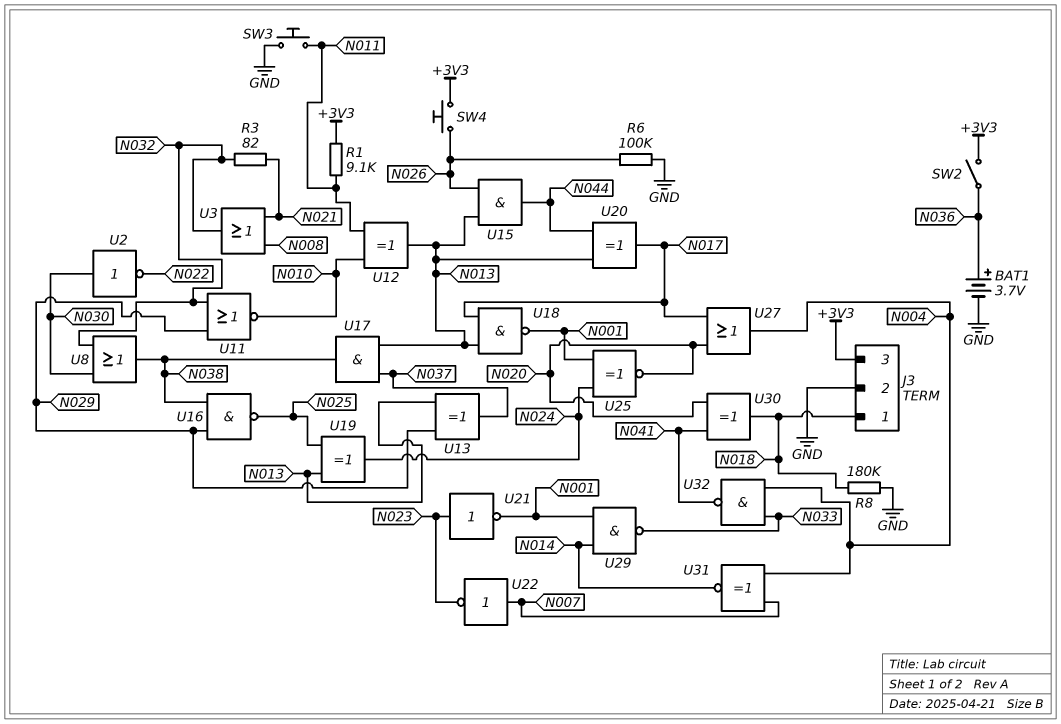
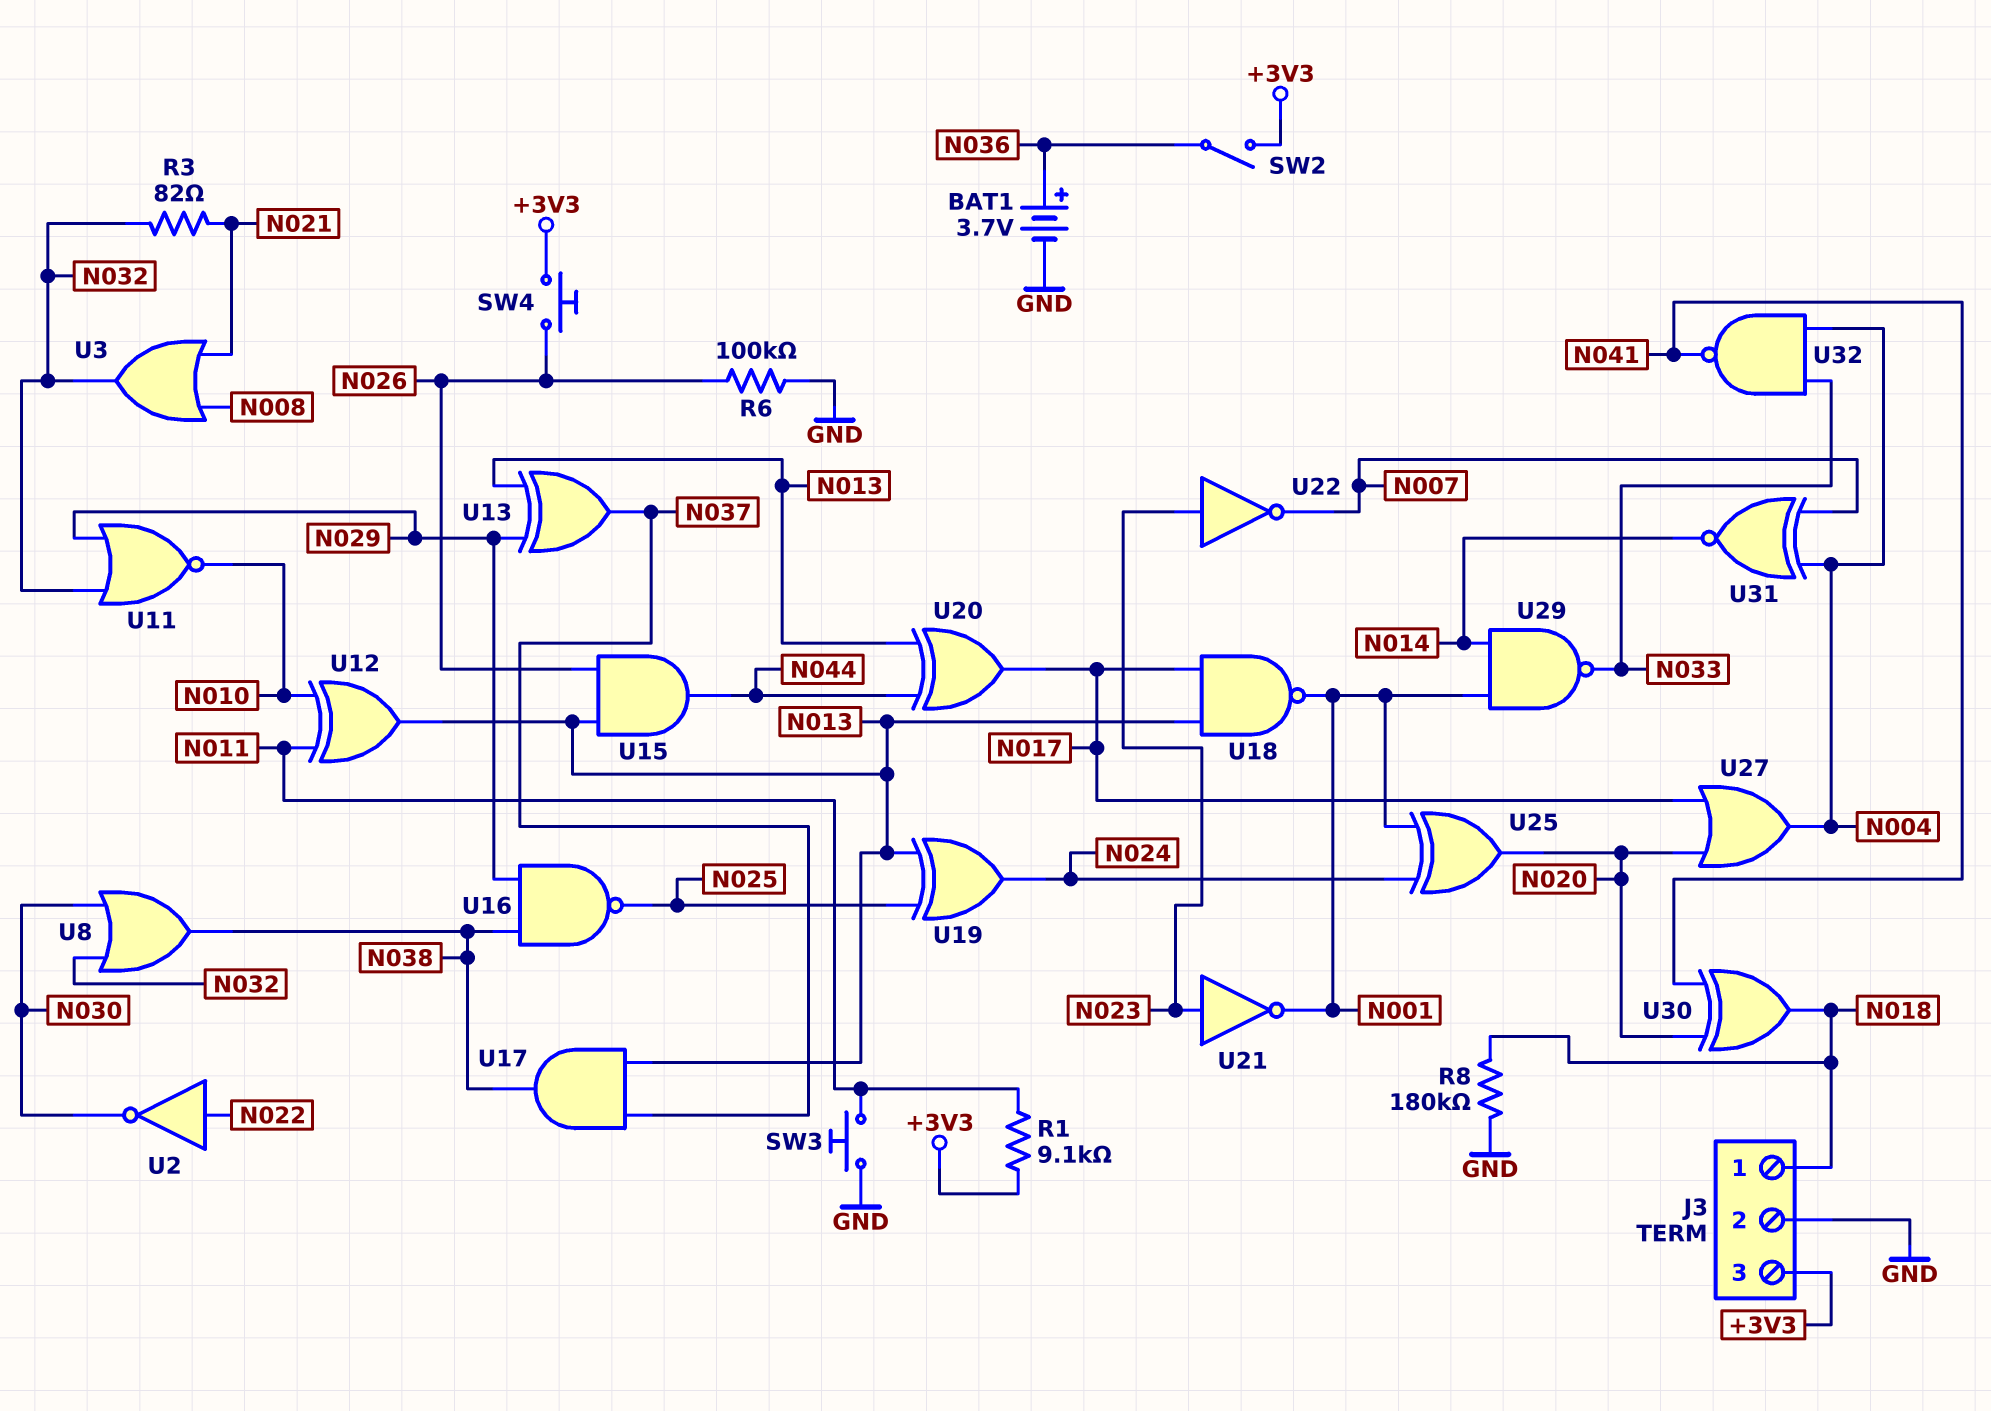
U2: NOT (in N030, out N022) -> NOT (in N022, out N030)
U22: NOT (in N007, out N023) -> NOT (in N023, out N007)
U25: XNOR (in N001, in N024, out N020) -> XOR (in N001, in N024, out N020)

